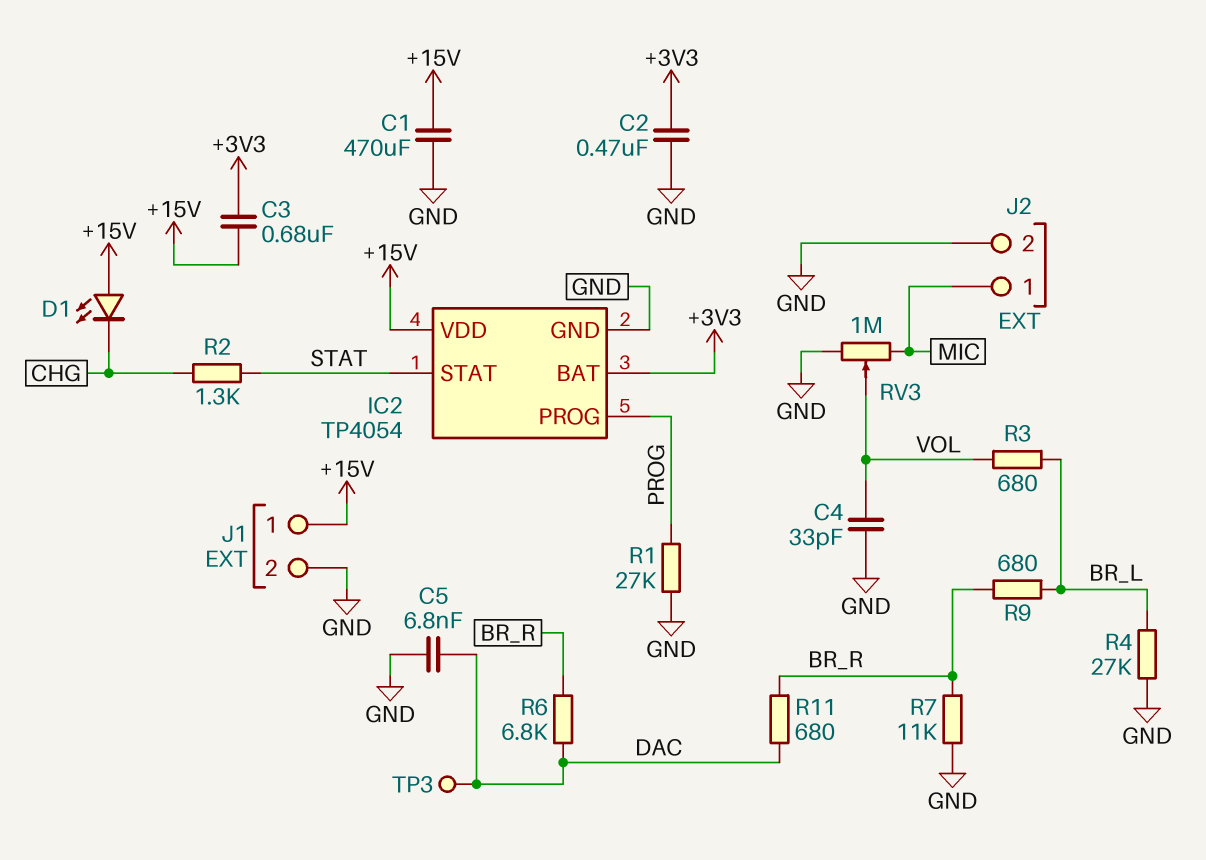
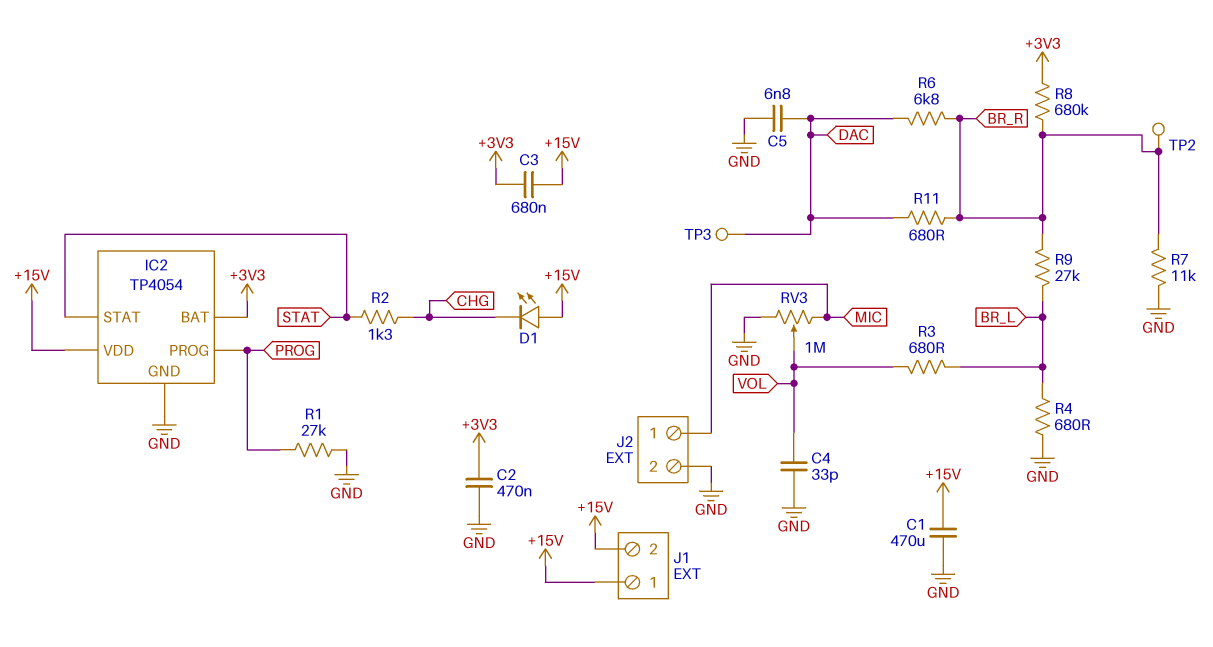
J1 pin 2: GND -> +15V
R4: 27k (BR_L, GND) -> 680 (BR_L, GND)
R8: none -> 680k (+3V3, BR_R)
R9: 680 (BR_L, BR_R) -> 27k (BR_L, BR_R)
TP2: none -> test point (BR_R)

